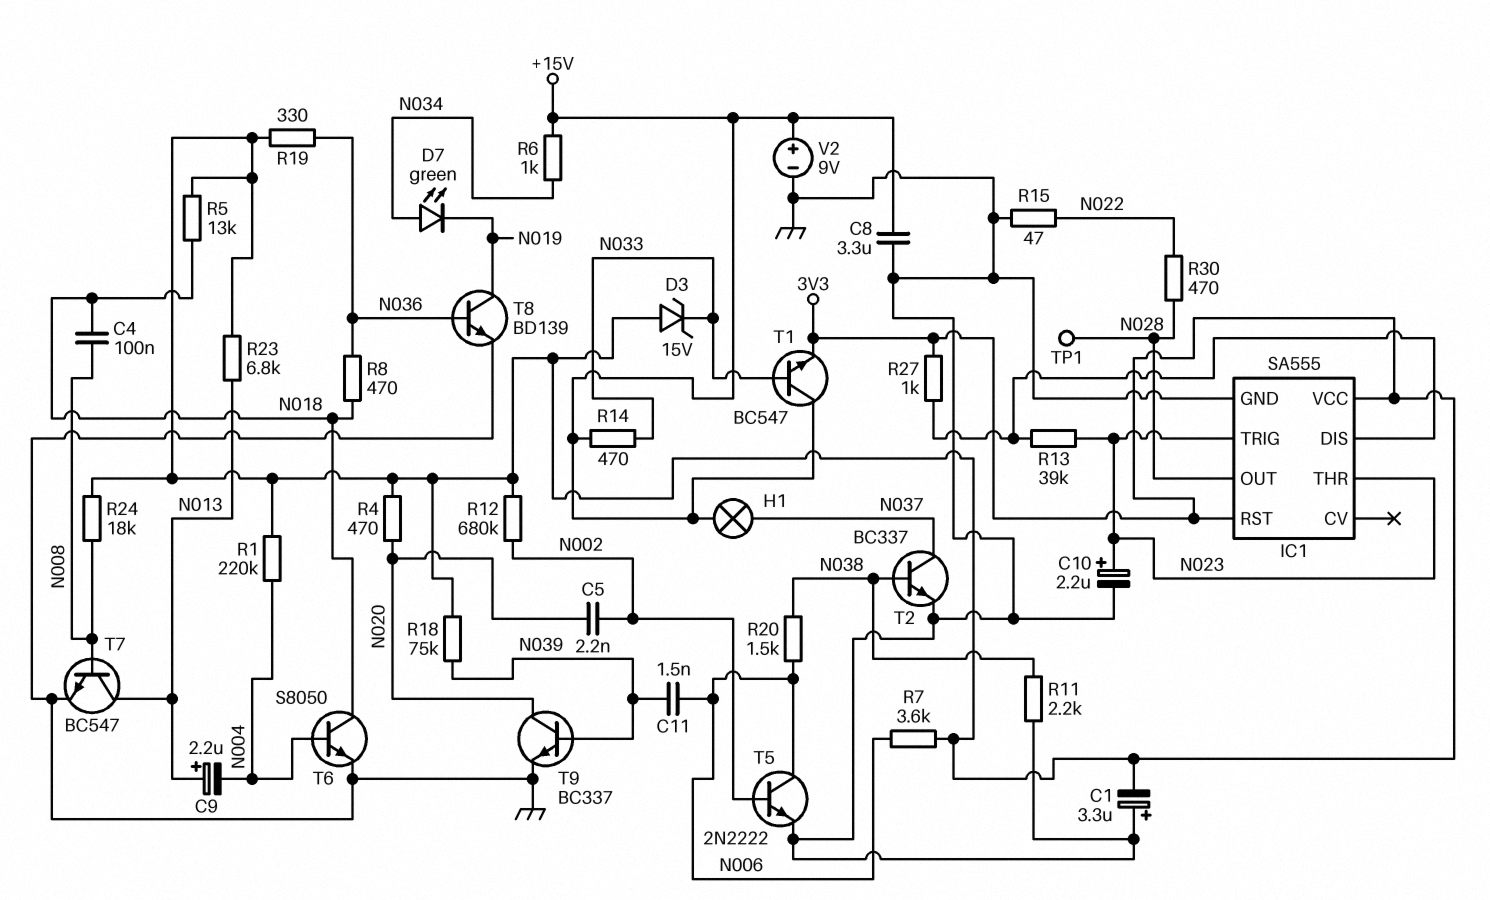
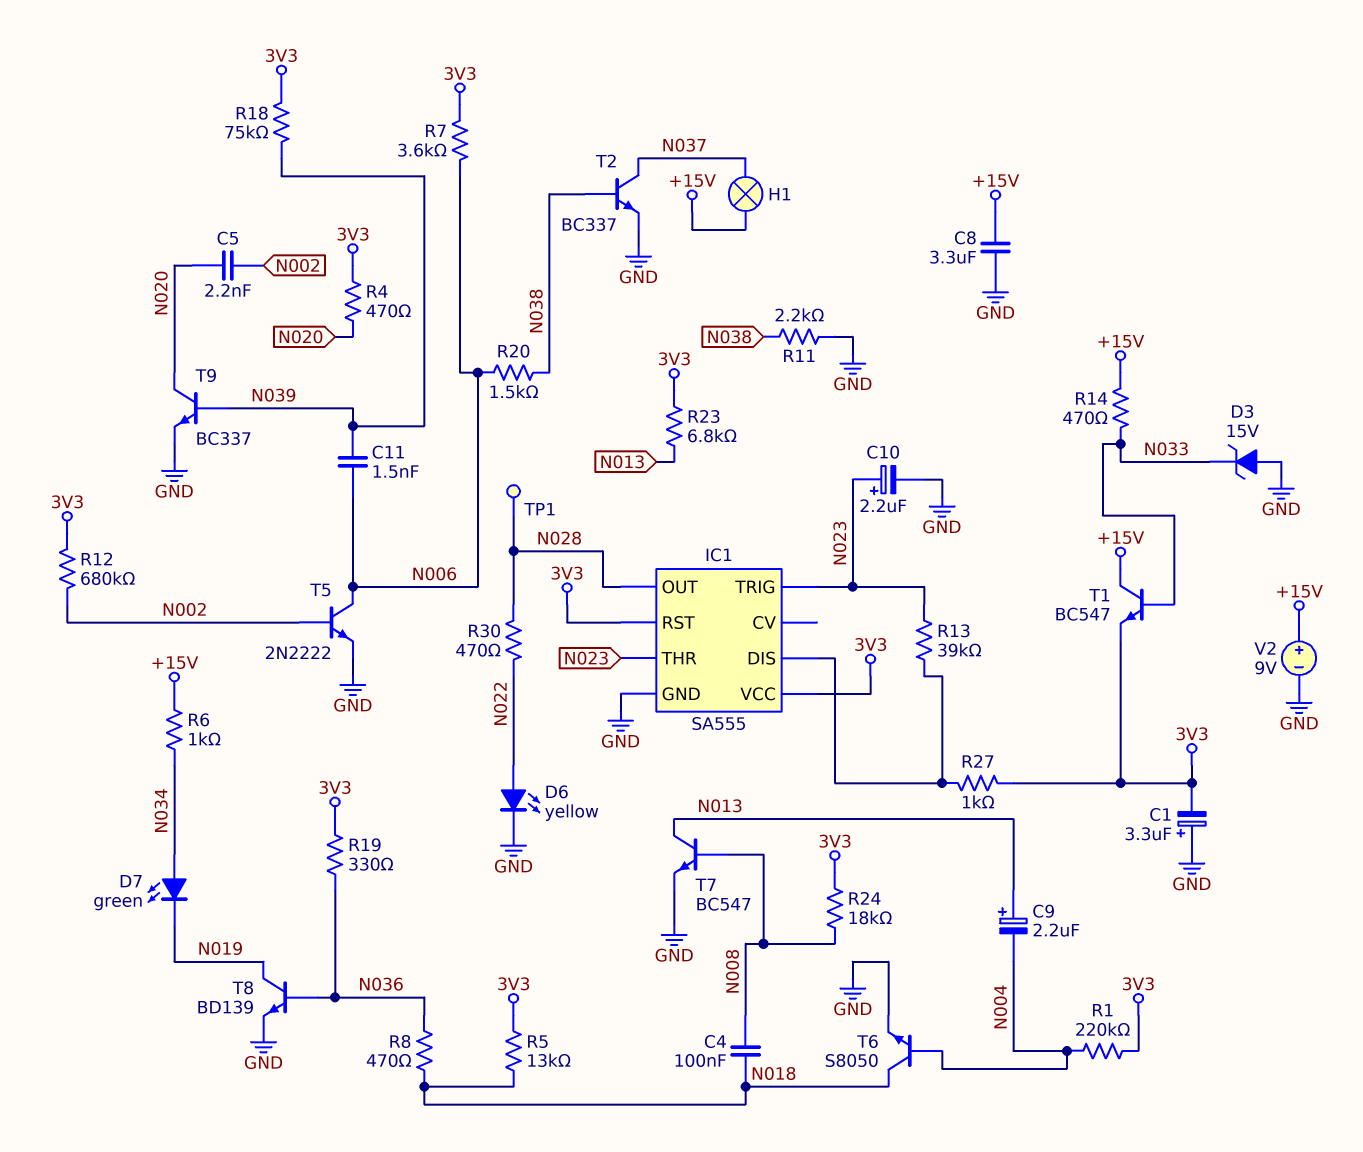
D3: zener 15V (A 3V3, K N033) -> zener 15V (A GND, K N033)
D6: none -> LED yellow (A N022, K GND)
R15: 47 (GND, N022) -> none

